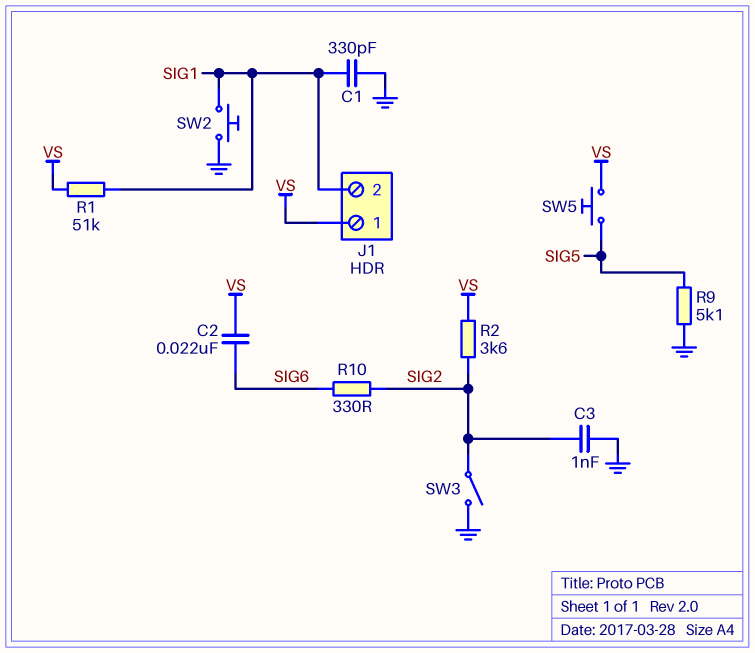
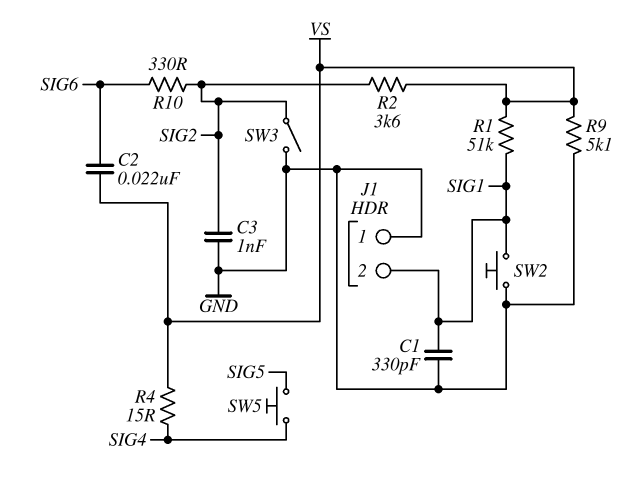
J1 pin 1: VS -> GND
R4: none -> 15 (SIG4, VS)
R9: 5.1k (GND, SIG5) -> 5.1k (GND, VS)
SW5: button (SIG5, VS) -> button (SIG4, SIG5)

